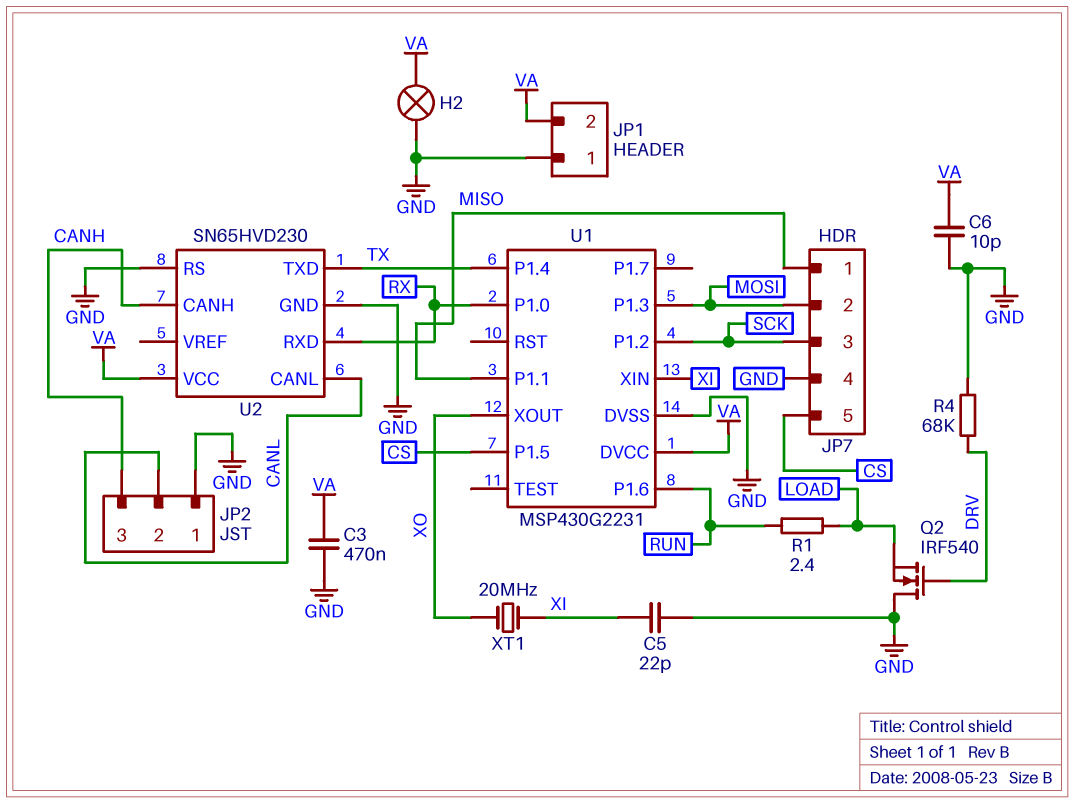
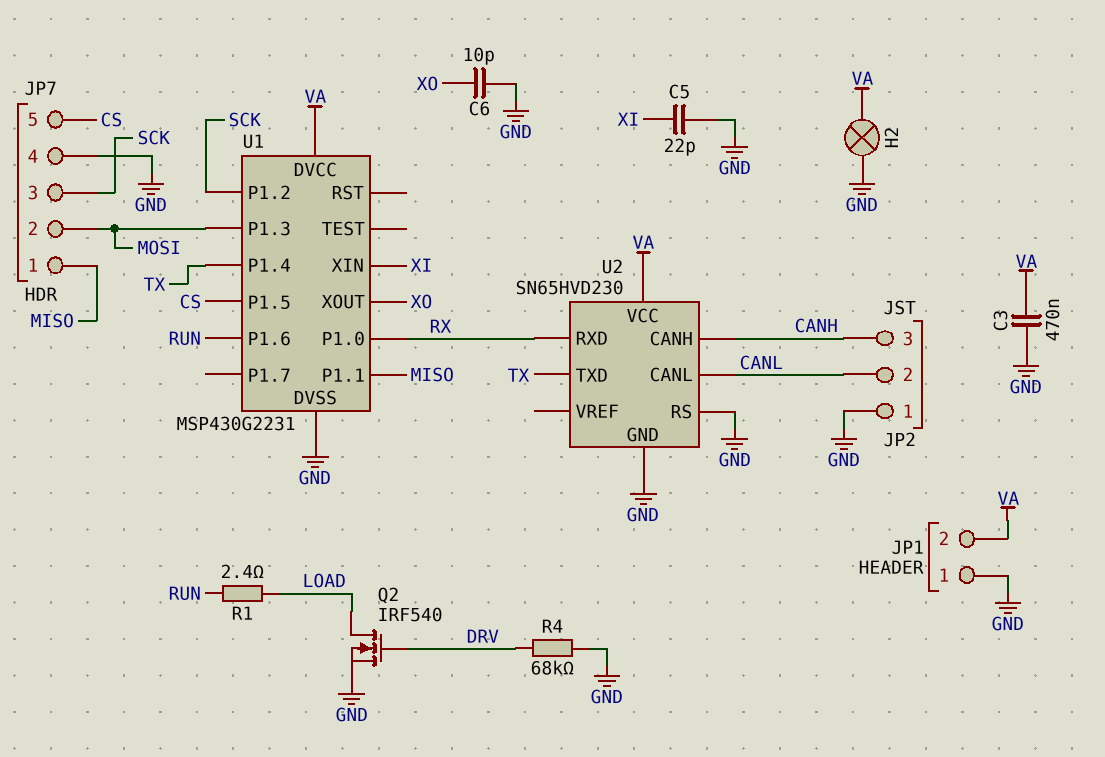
C6: 10pF (GND, VA) -> 10pF (GND, XO)
Q2: NMOS IRF540 (G DRV, D GND, S LOAD) -> NMOS IRF540 (G DRV, D LOAD, S GND)
XT1: 20MHz (XI, XO) -> none

